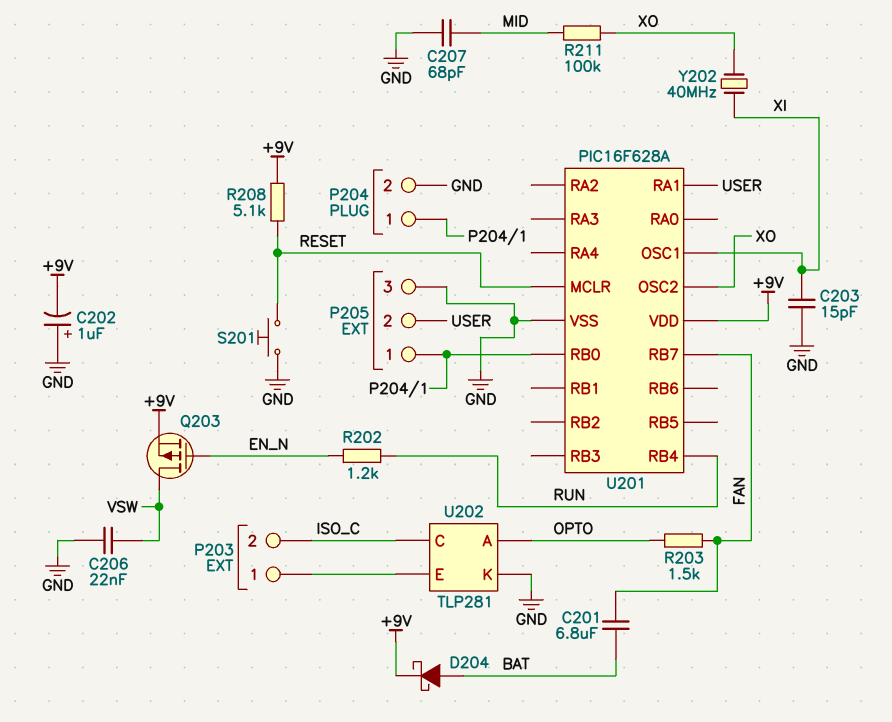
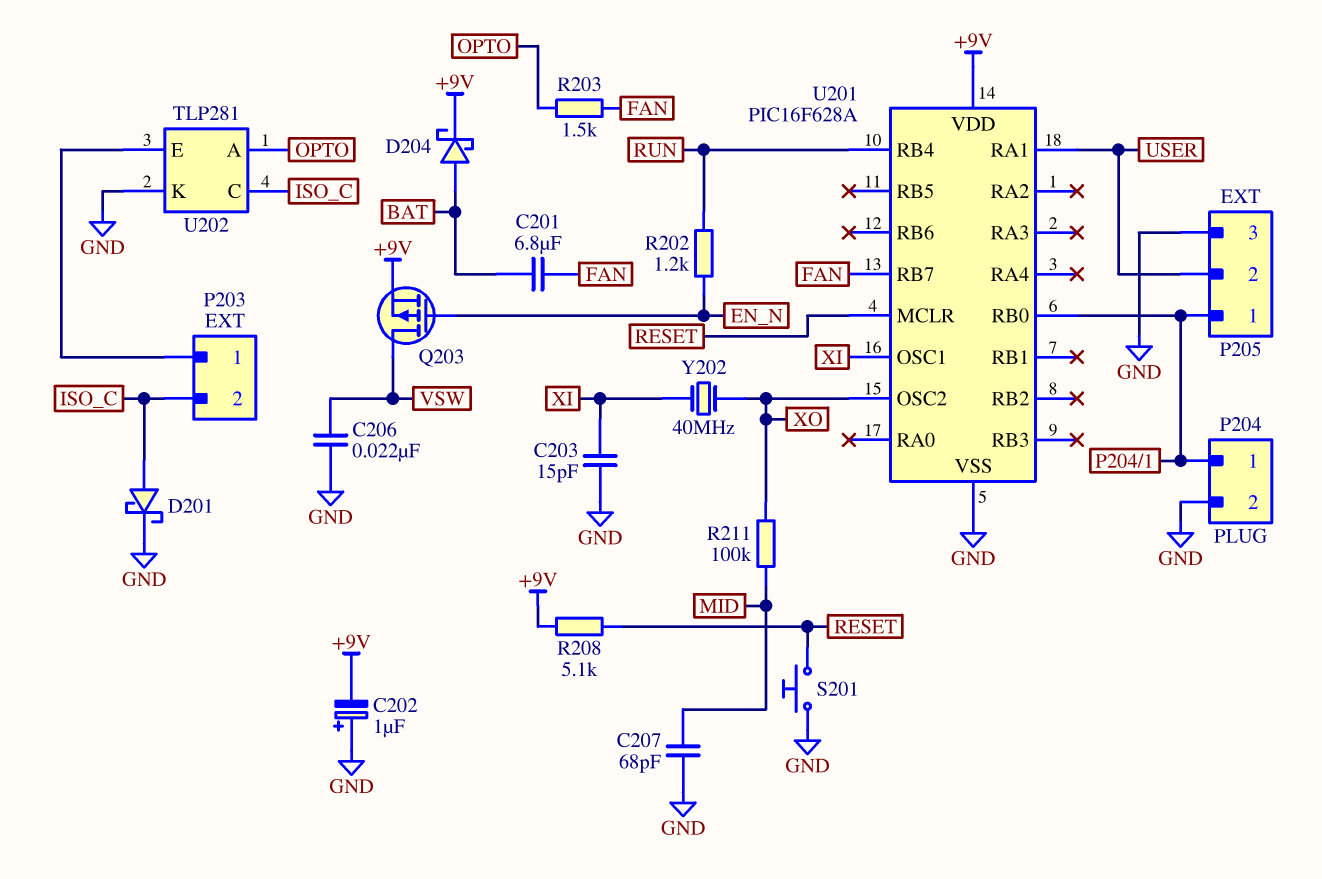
D201: none -> schottky (A ISO_C, K GND)

